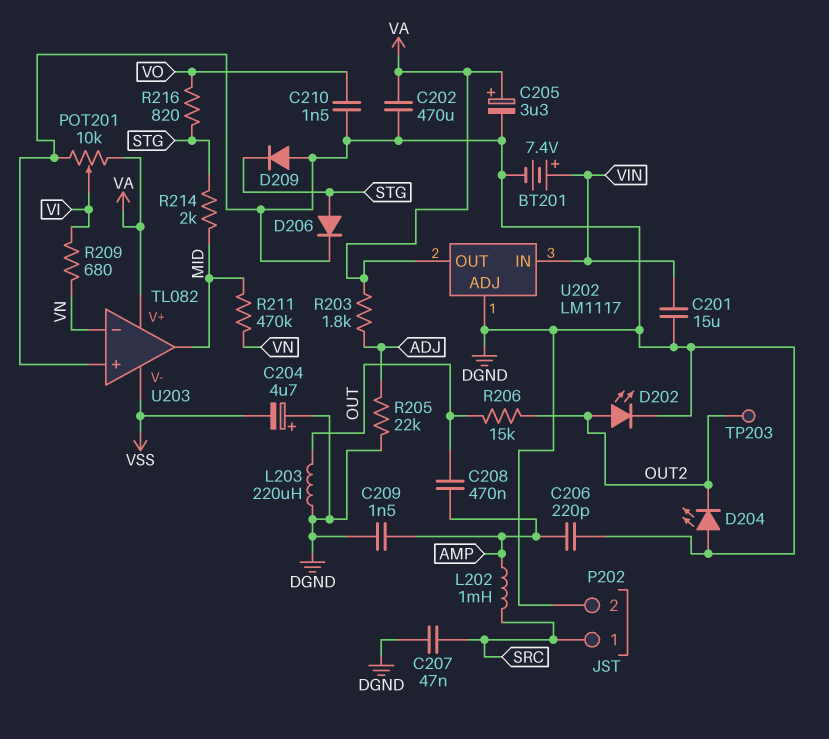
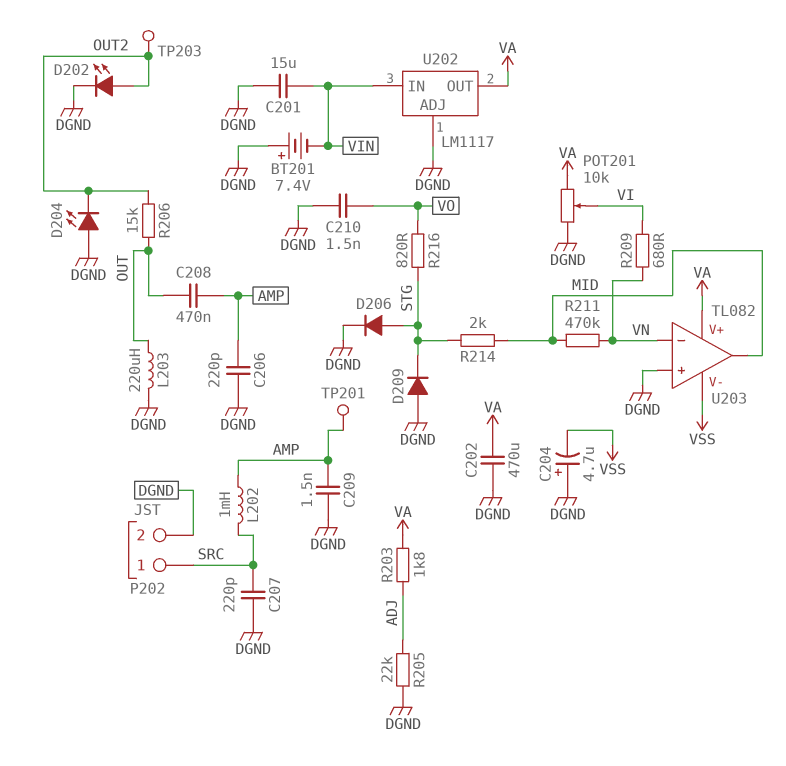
BT201: 7.4V (plus VIN, minus DGND) -> 7.4V (plus DGND, minus VIN)
C205: 3.3uF (plus VA, minus DGND) -> none
C207: 47nF (DGND, SRC) -> 220pF (DGND, SRC)
TP201: none -> test point (AMP)

